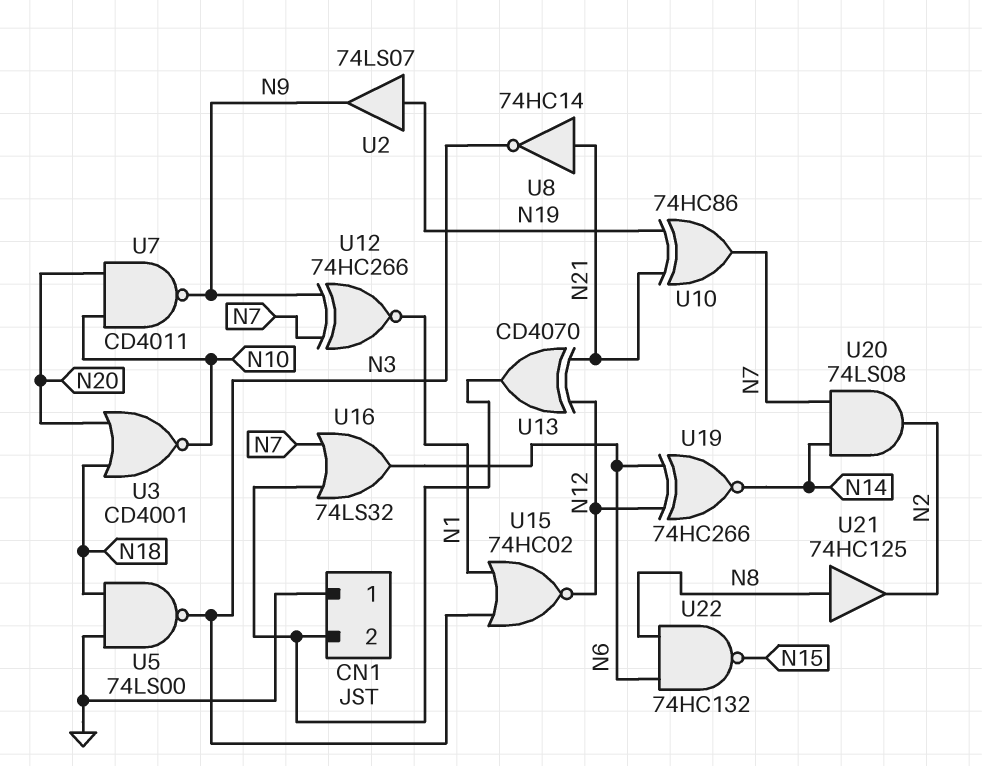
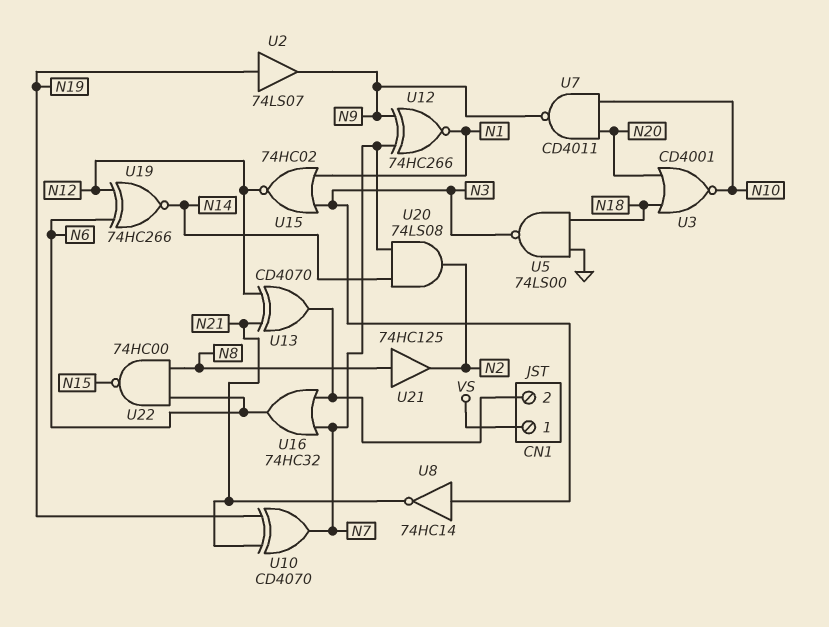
CN1 pin 1: GND -> VS
U8: NOT 74HC14 (in N21, out N3) -> NOT 74HC14 (in N3, out N21)
U10: XOR 74HC86 (in N19, in N21, out N7) -> XOR CD4070 (in N19, in N21, out N7)
U16: OR 74LS32 (in CN1/2, in N7, out N6) -> OR 74HC32 (in CN1/2, in N7, out N6)
U22: NAND 74HC132 (in N6, in N8, out N15) -> NAND 74HC00 (in N6, in N8, out N15)

